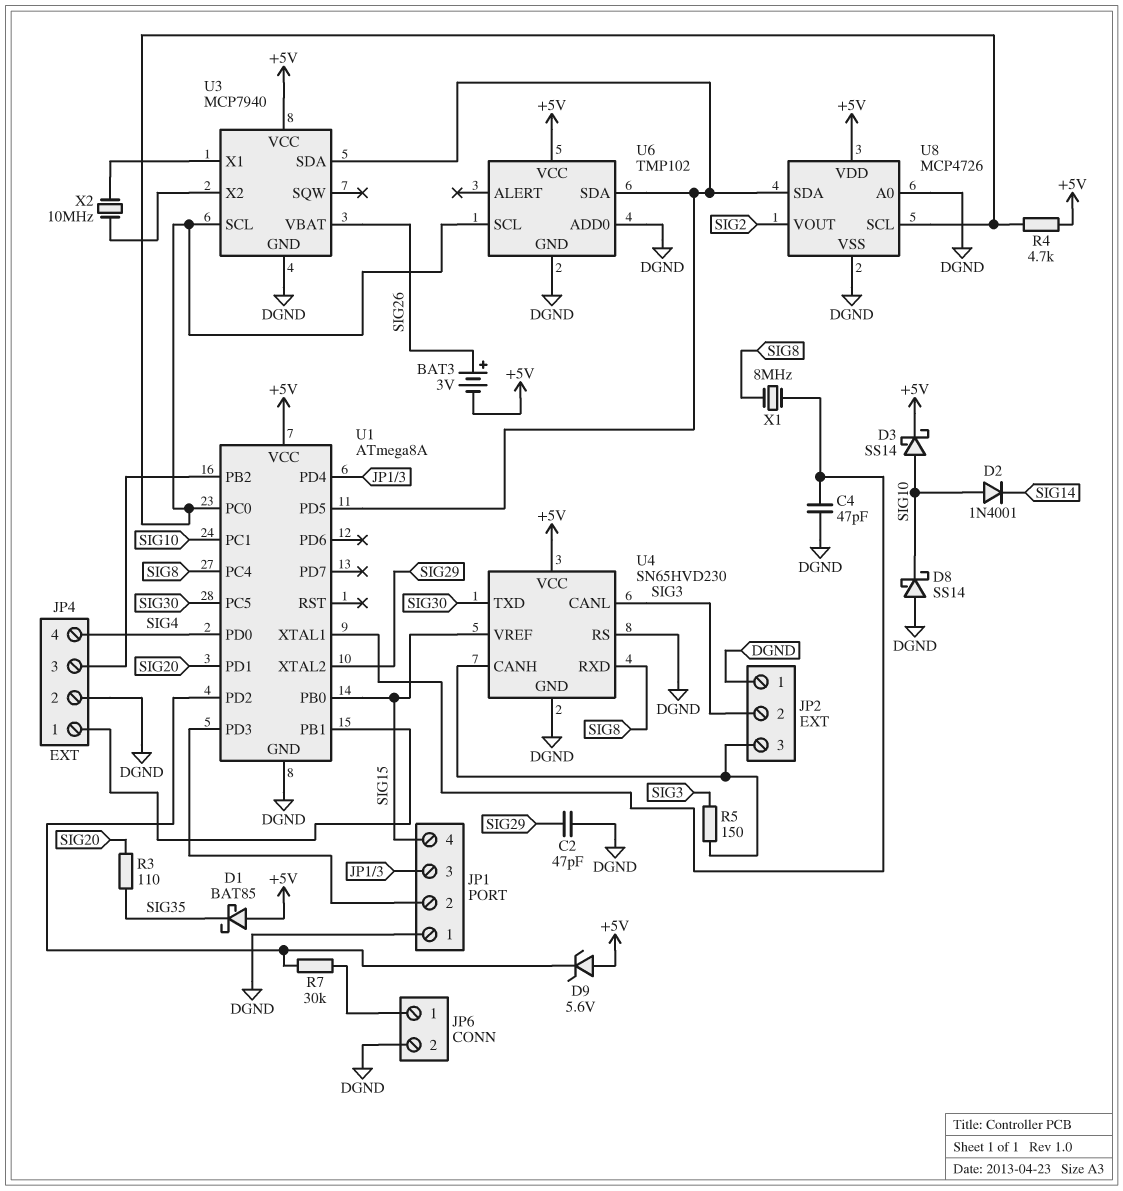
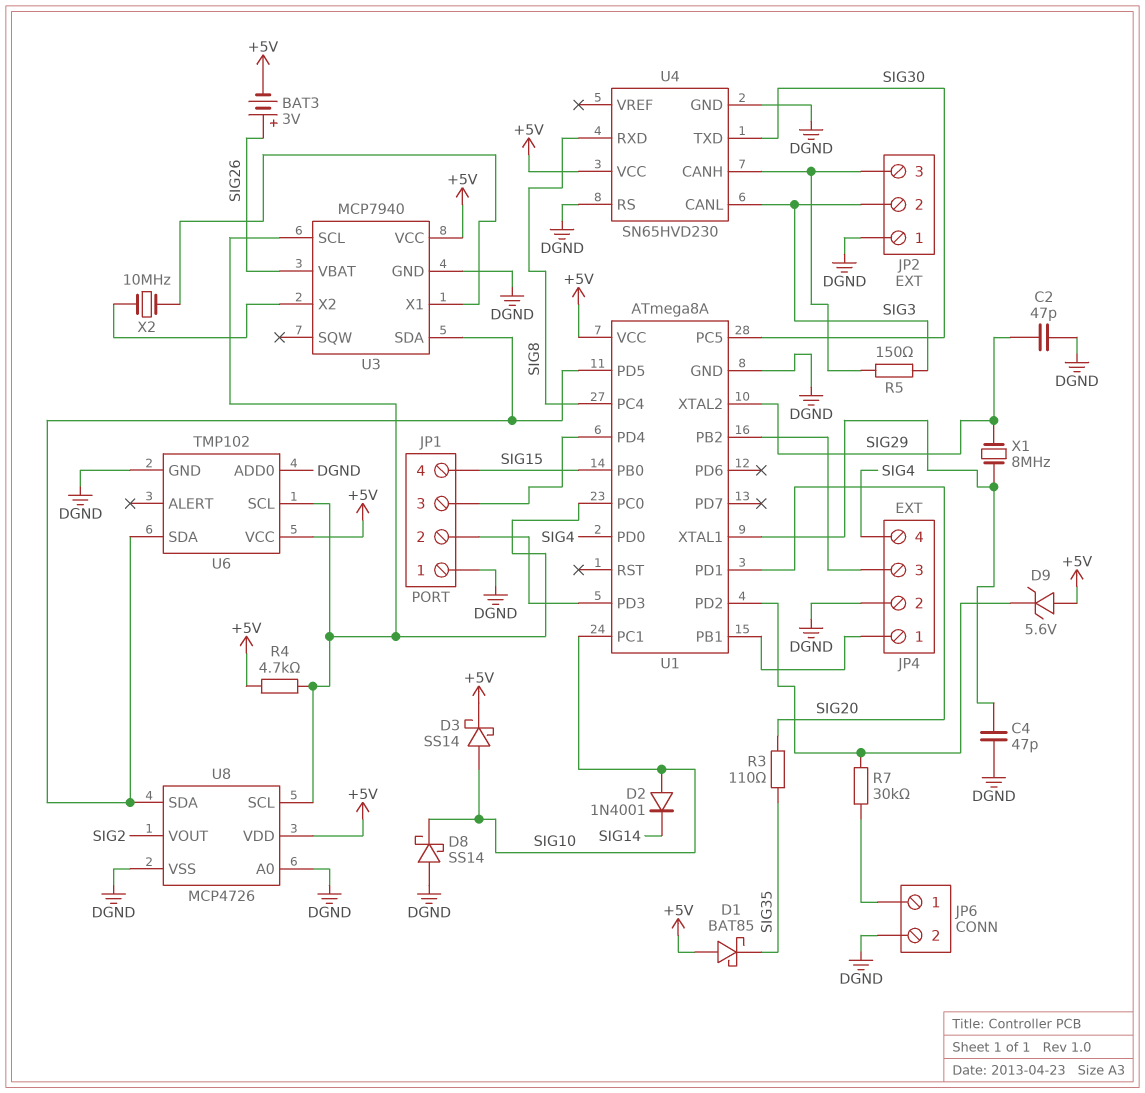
U4 pin VREF: SIG15 -> none
X1: 8MHz (SIG8, U1/XTAL1) -> 8MHz (SIG29, U1/XTAL1)

